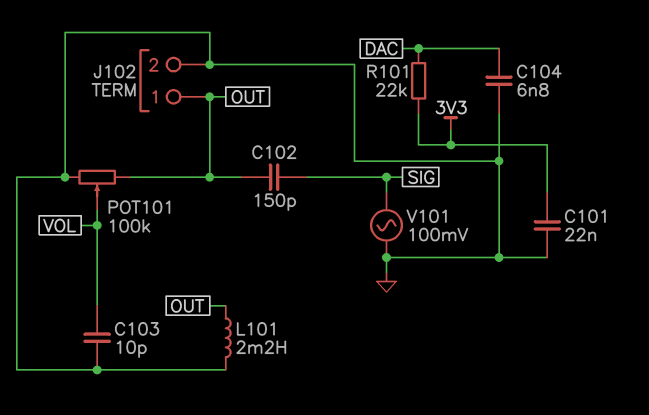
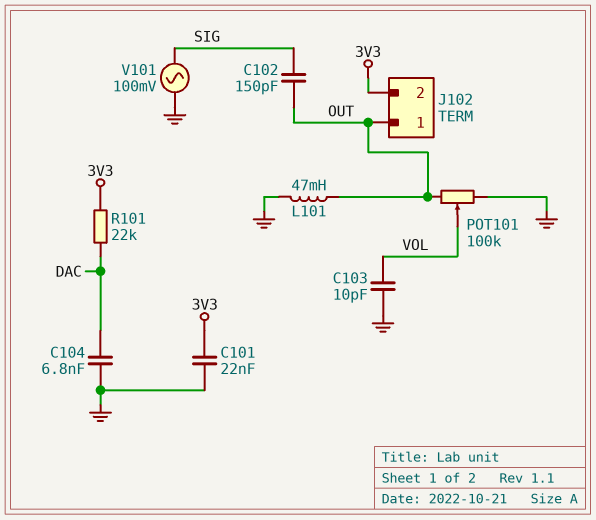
J102 pin 2: GND -> 3V3
L101: 2.2mH (GND, OUT) -> 47mH (GND, OUT)

